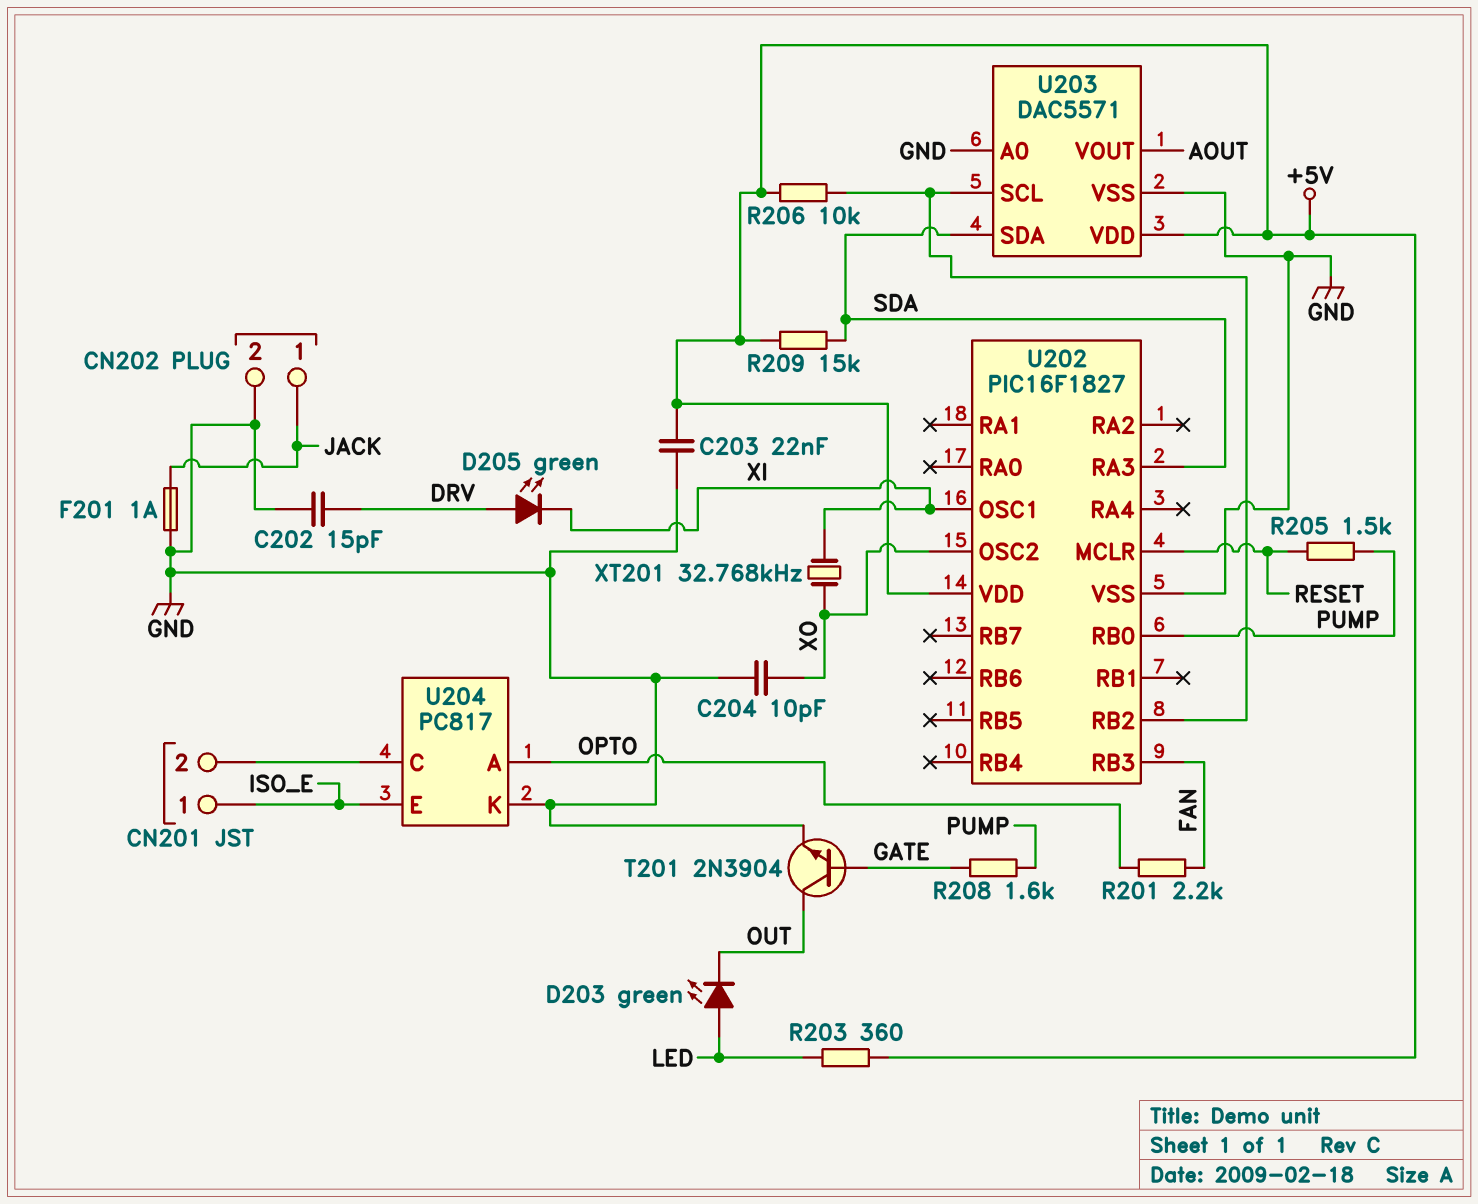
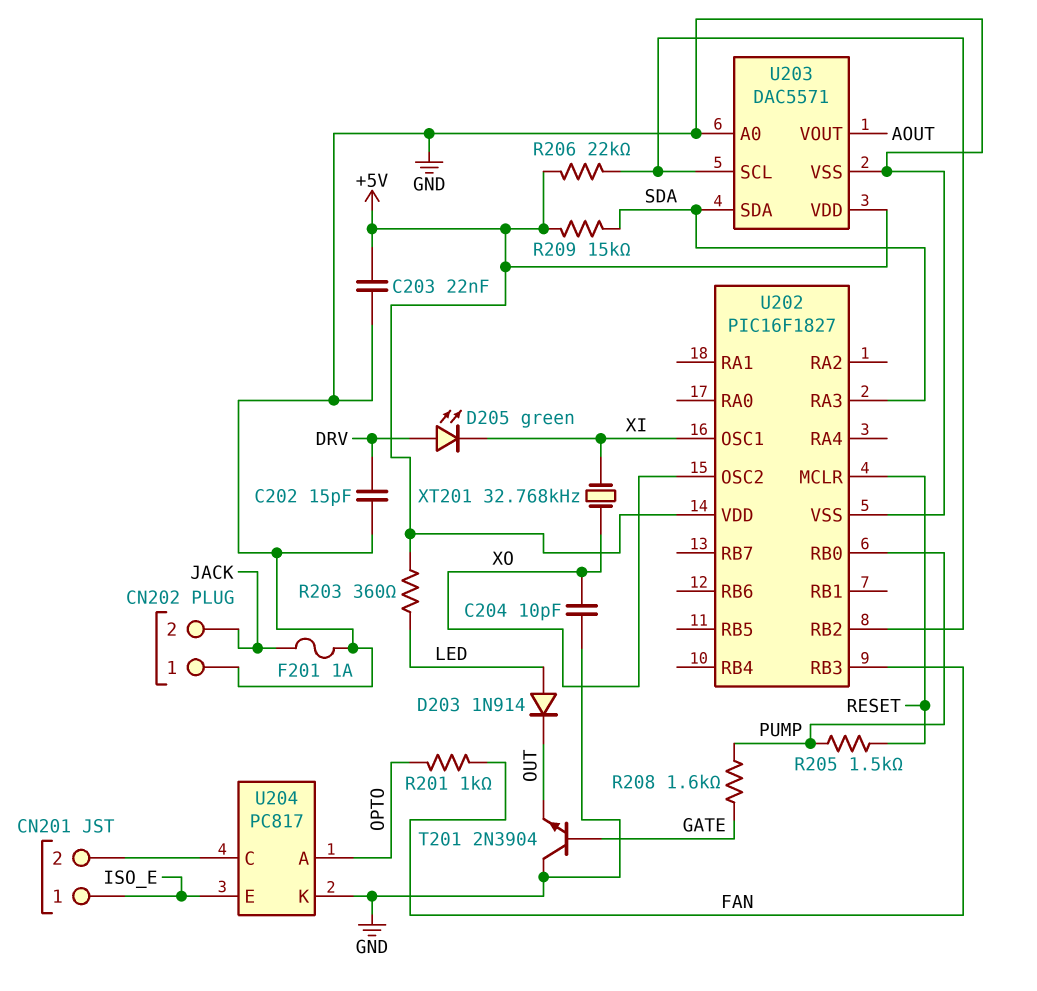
CN202 pin 1: JACK -> GND
CN202 pin 2: GND -> JACK
D203: LED green (A LED, K OUT) -> diode 1N914 (A LED, K OUT)
R201: 2.2k (FAN, OPTO) -> 1k (FAN, OPTO)
R206: 10k (+5V, U202/RB2) -> 22k (+5V, U202/RB2)
T201: NPN 2N3904 (B GATE, C OUT, E GND) -> NPN 2N3904 (B GATE, C GND, E OUT)

